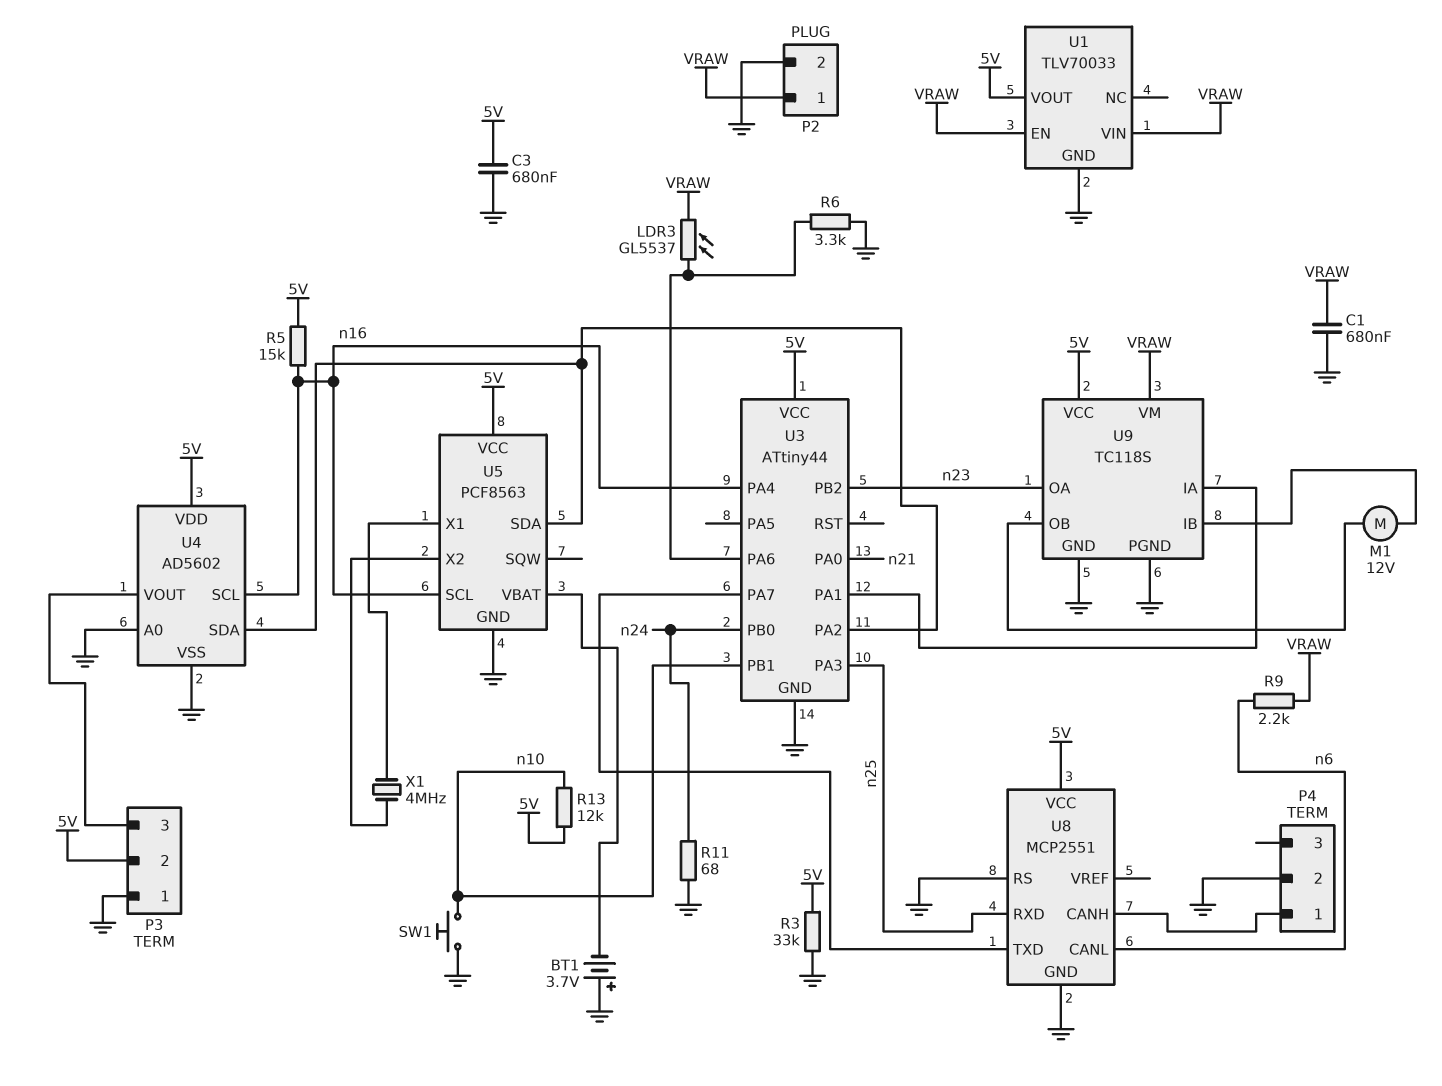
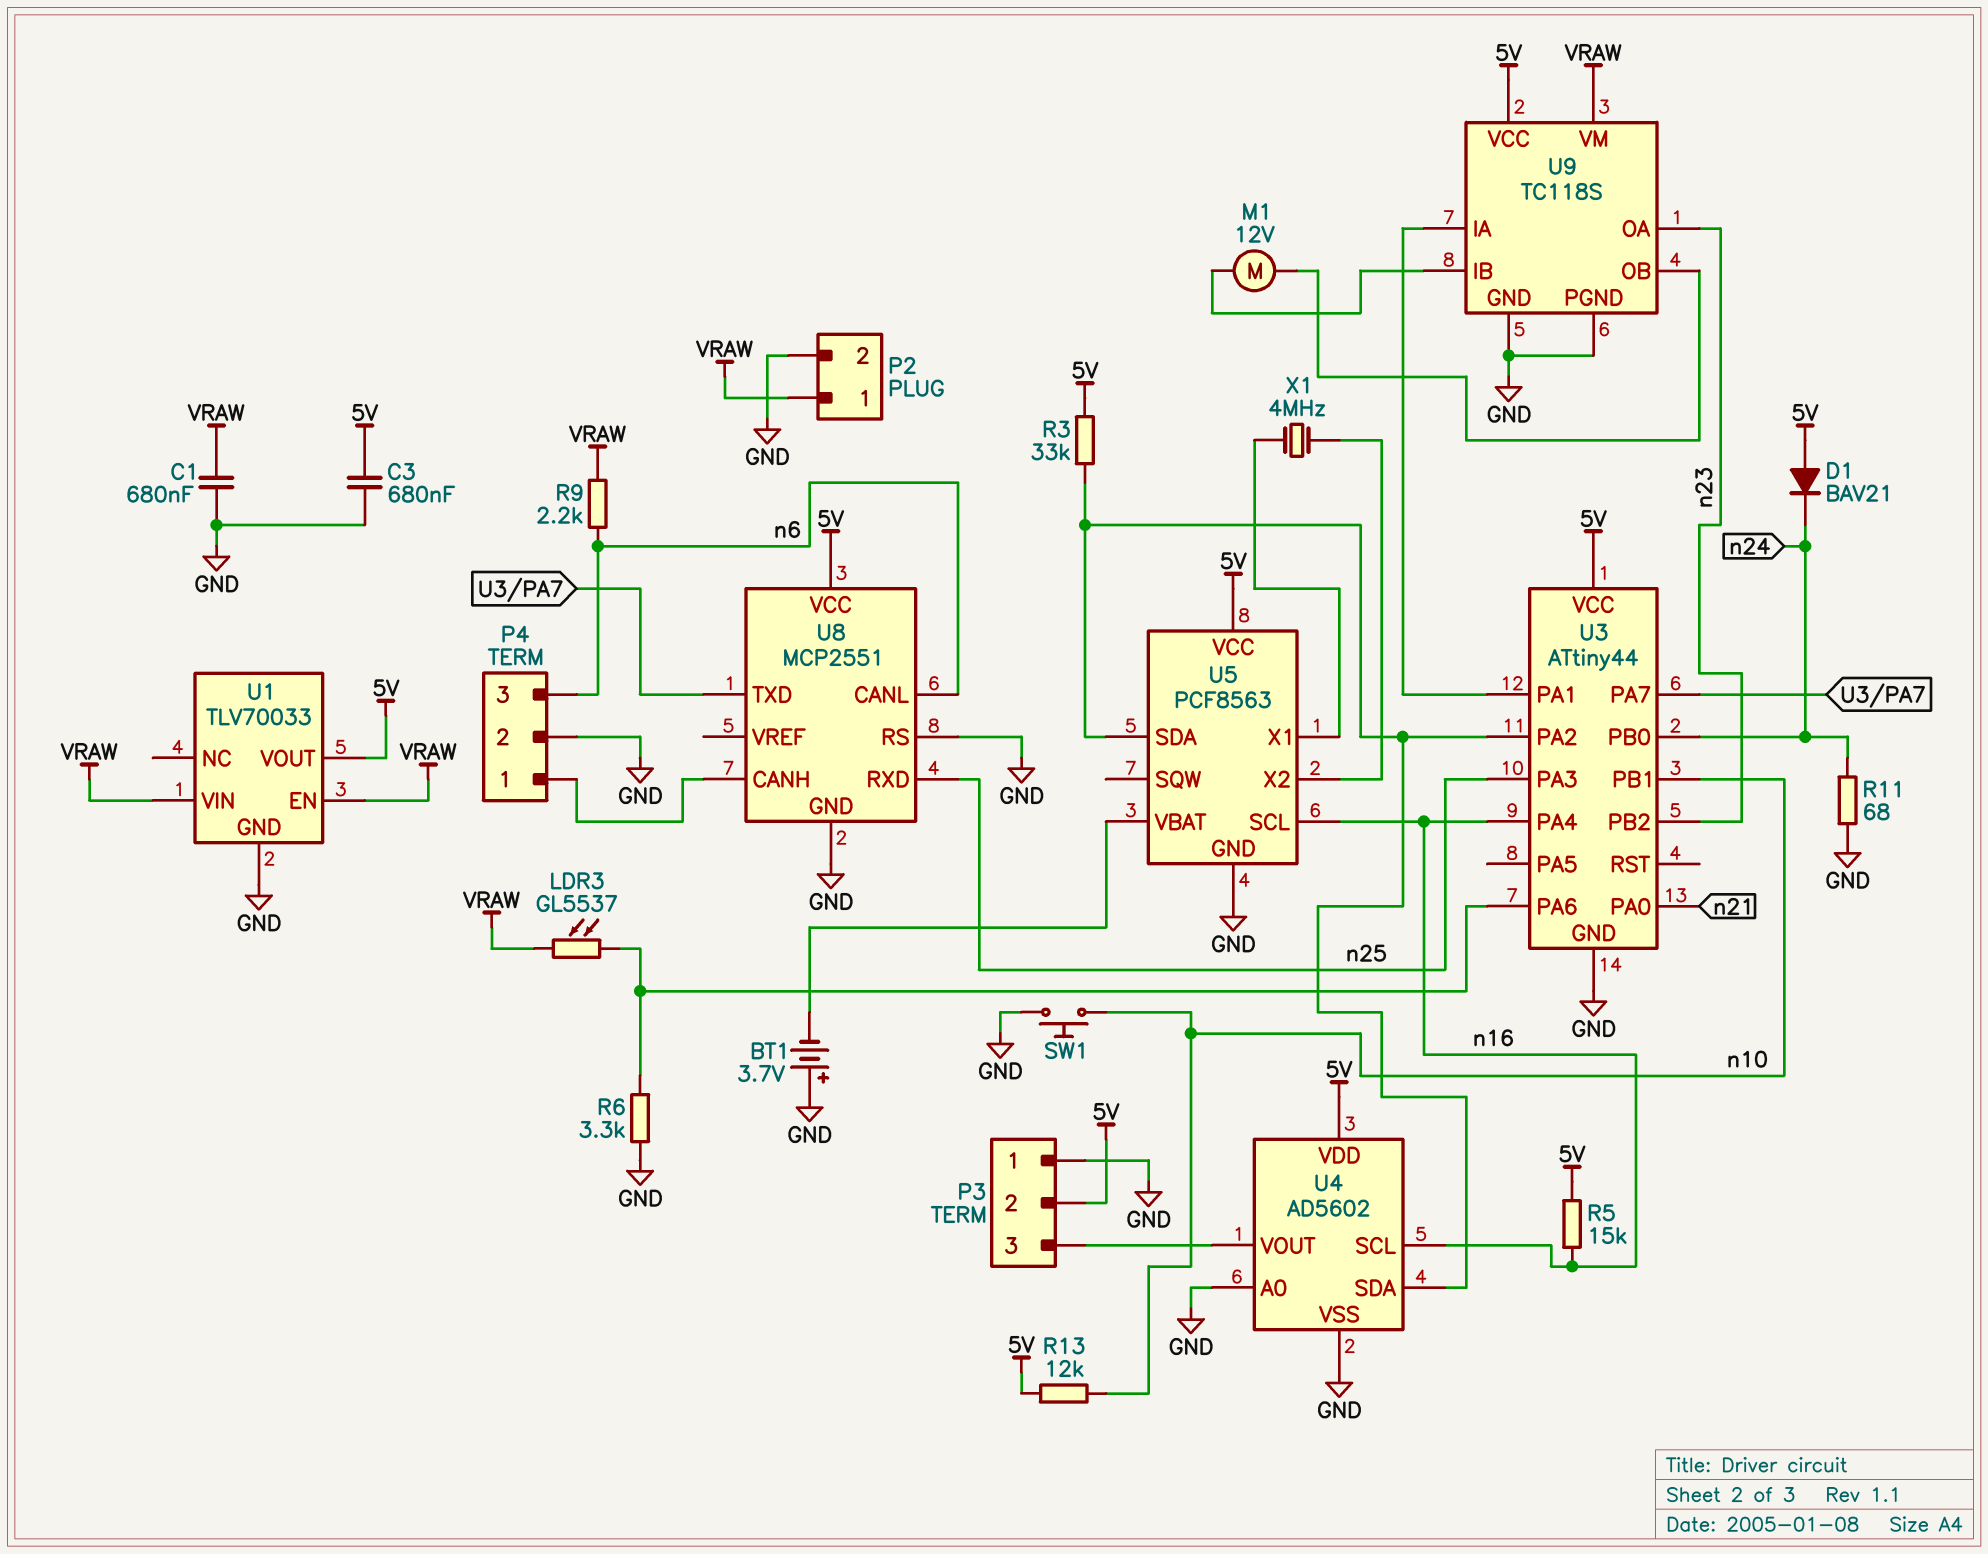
D1: none -> diode BAV21 (A 5V, K n24)
P4 pin 3: none -> n6
R3: 33k (5V, GND) -> 33k (5V, U3/PA2)

